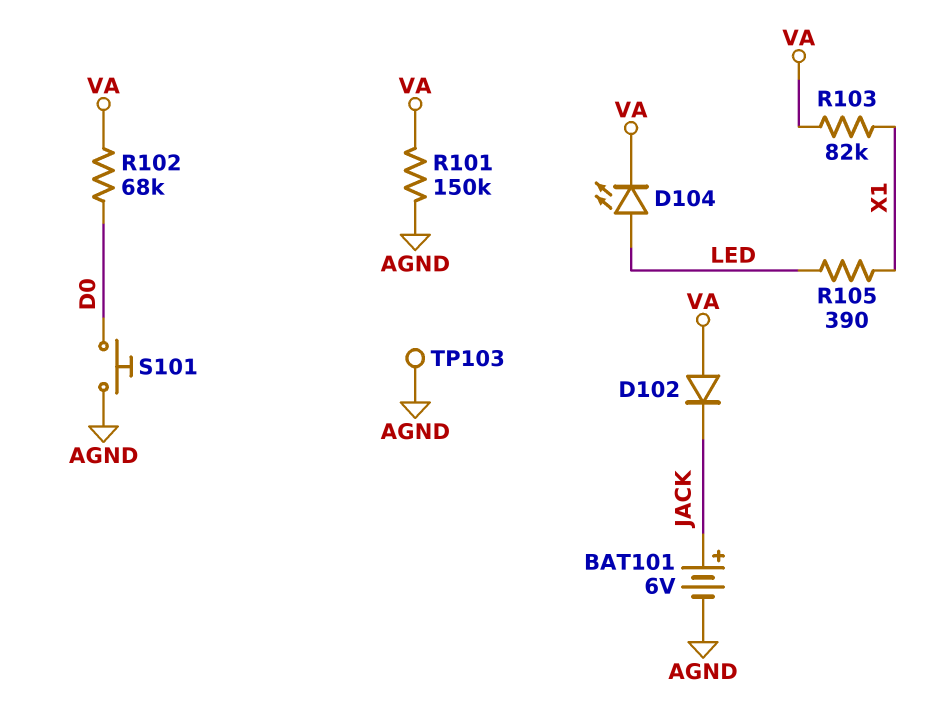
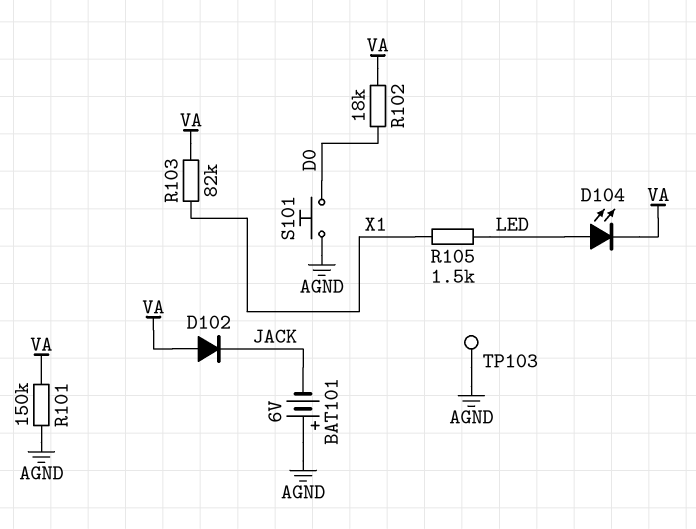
BAT101: 6V (plus JACK, minus AGND) -> 6V (plus AGND, minus JACK)
R102: 68k (D0, VA) -> 18k (D0, VA)
R105: 390 (LED, X1) -> 1.5k (LED, X1)

